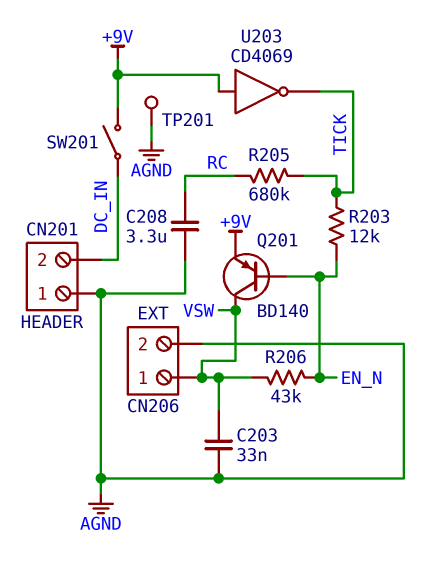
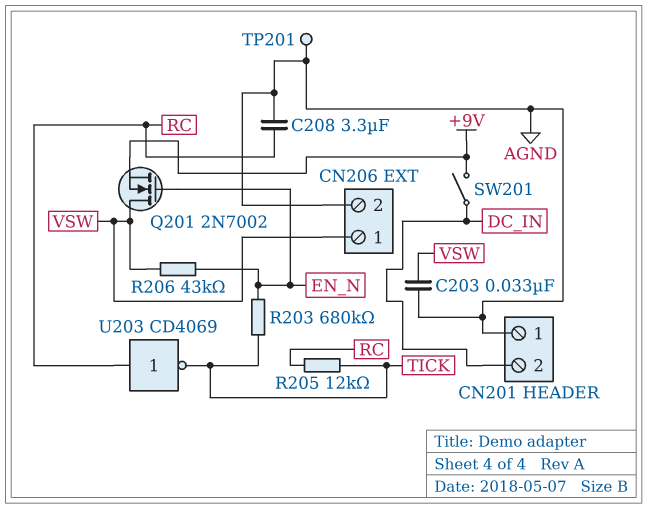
Q201: PNP BD140 (B EN_N, C VSW, E +9V) -> NMOS 2N7002 (G EN_N, D VSW, S +9V)
R203: 12k (EN_N, TICK) -> 680k (EN_N, TICK)
R205: 680k (RC, TICK) -> 12k (RC, TICK)
U203: NOT CD4069 (in +9V, out TICK) -> NOT CD4069 (in RC, out TICK)

